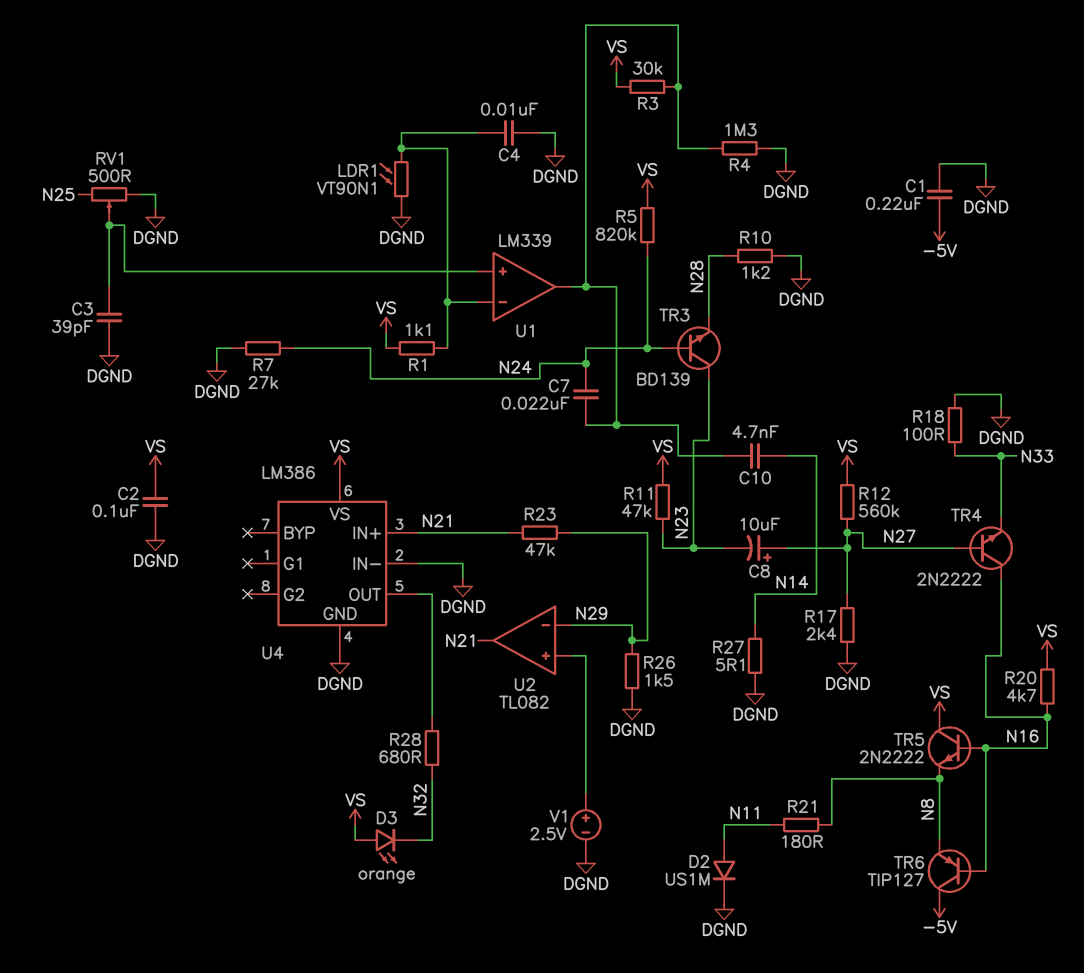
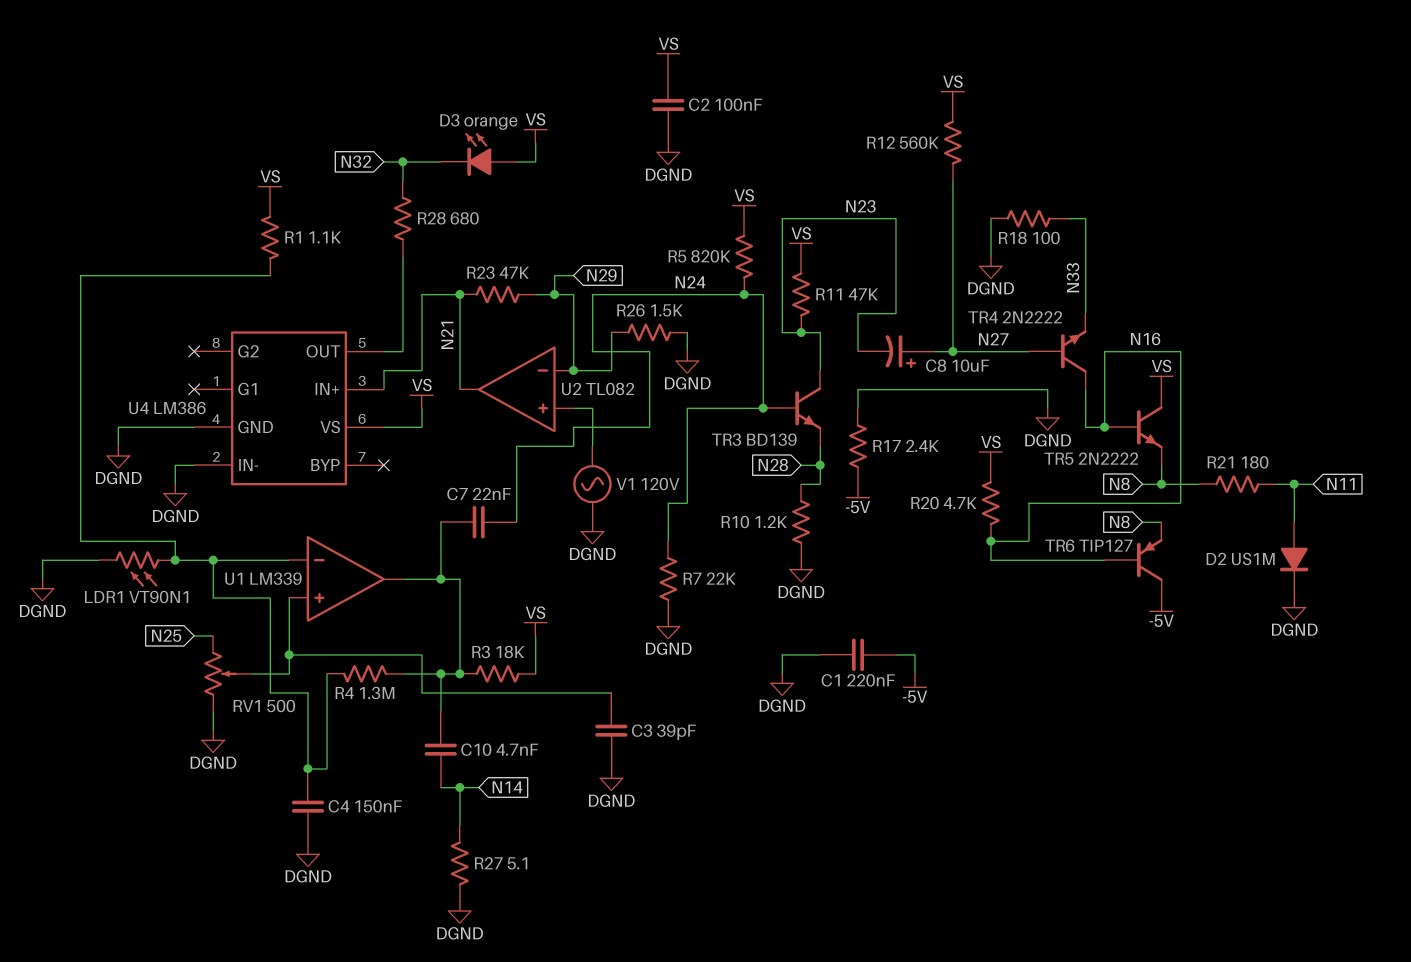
C4: 10nF (DGND, U1/in-) -> 150nF (DGND, U1/in-)
R3: 30k (U1/out, VS) -> 18k (U1/out, VS)
R4: 1.3M (DGND, U1/out) -> 1.3M (U1/in-, U1/out)
R7: 27k (DGND, N24) -> 22k (DGND, N24)
R17: 2.4k (DGND, N27) -> 2.4k (-5V, DGND)
V1: 2.5V (plus U2/in+, minus DGND) -> AC 120V (DGND, U2/in+)

